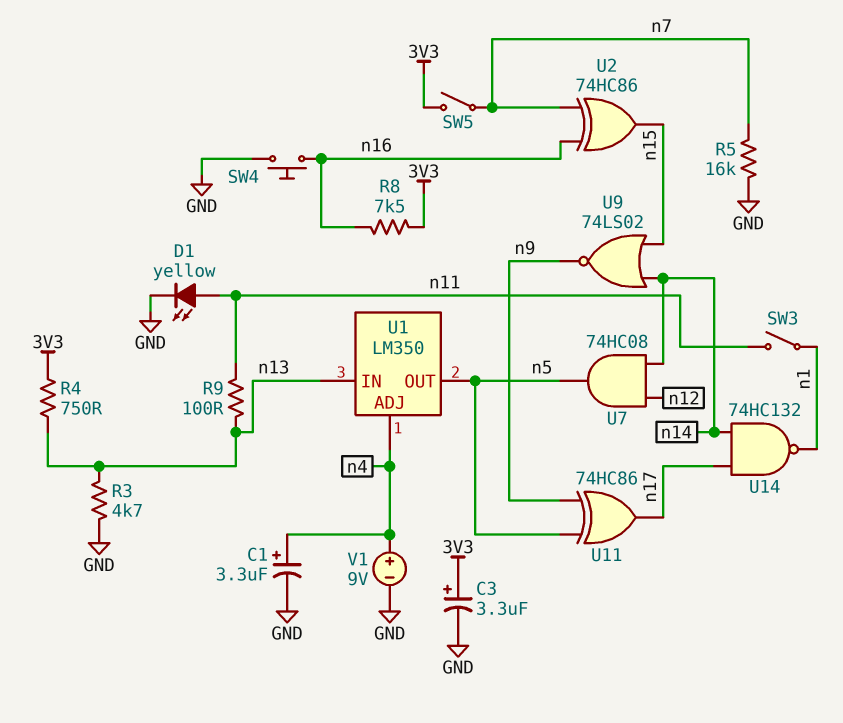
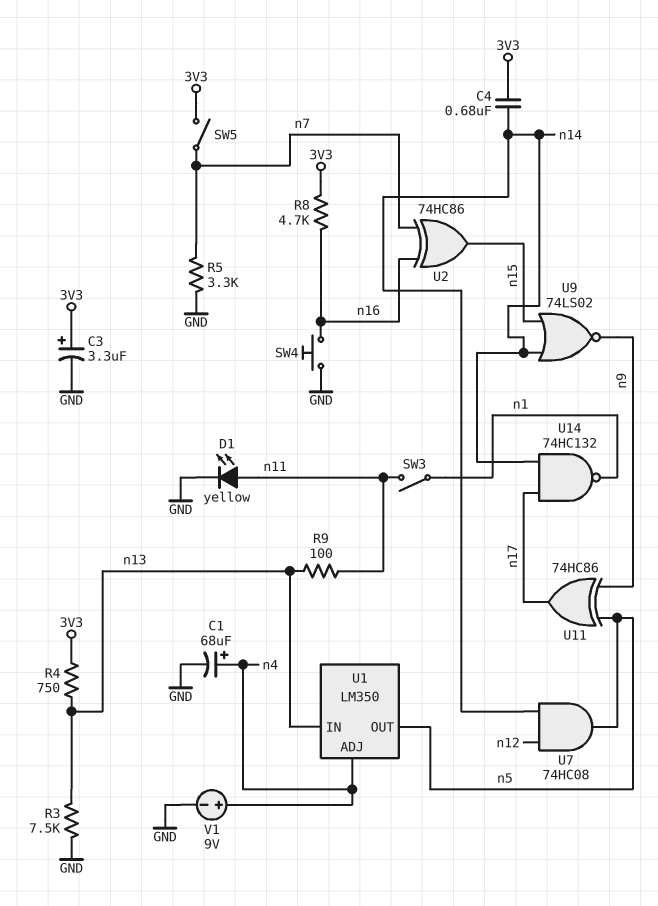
C1: 3.3uF (plus n4, minus GND) -> 68uF (plus n4, minus GND)
C4: none -> 680nF (3V3, n14)
R3: 4.7k (GND, n13) -> 7.5k (GND, n13)
R5: 16k (GND, n7) -> 3.3k (GND, n7)
R8: 7.5k (3V3, n16) -> 4.7k (3V3, n16)

